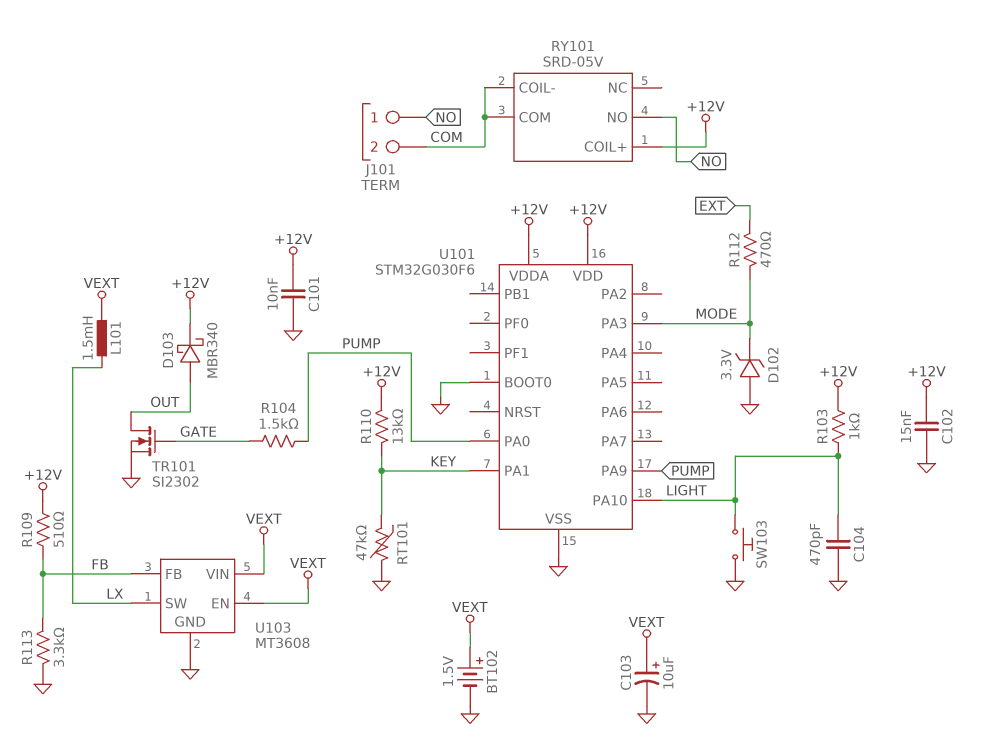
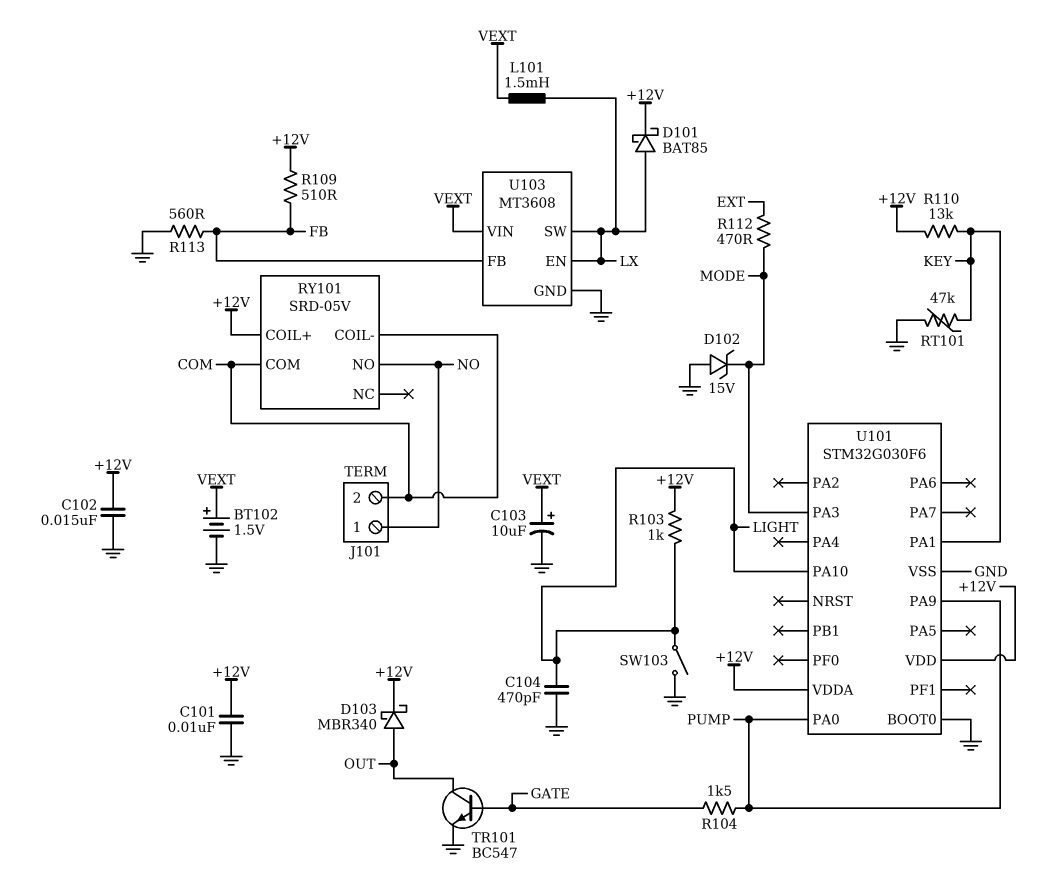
D101: none -> schottky BAT85 (A LX, K +12V)
D102: zener 3.3V (A GND, K MODE) -> zener 15V (A GND, K MODE)
R113: 3.3k (FB, GND) -> 560 (FB, GND)
SW103: button (GND, LIGHT) -> switch (GND, LIGHT)
TR101: NMOS SI2302 (G GATE, D OUT, S GND) -> NPN BC547 (B GATE, C OUT, E GND)
U103 pin EN: VEXT -> LX

